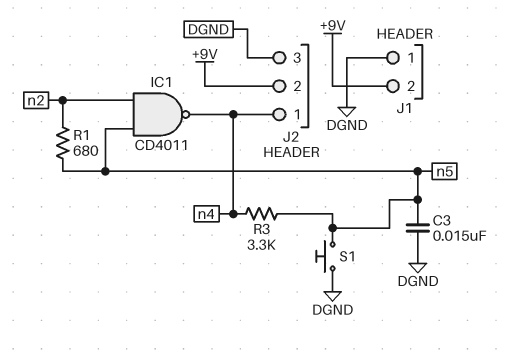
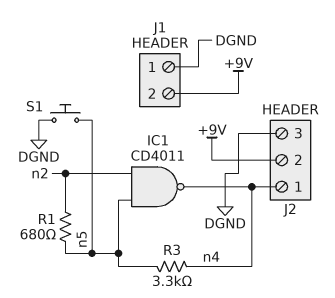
C3: 15nF (DGND, n5) -> none

